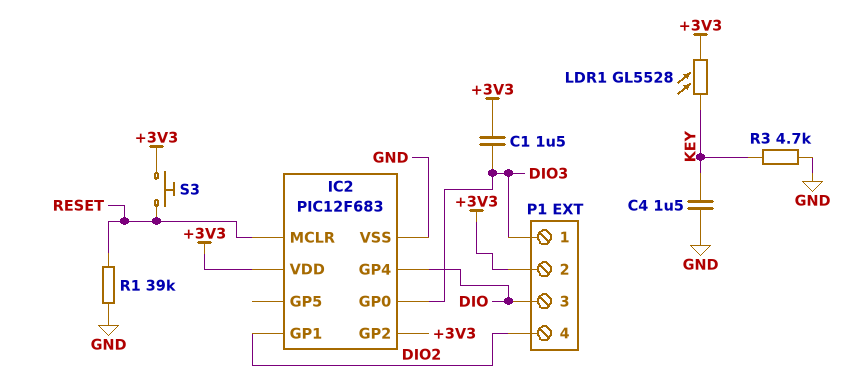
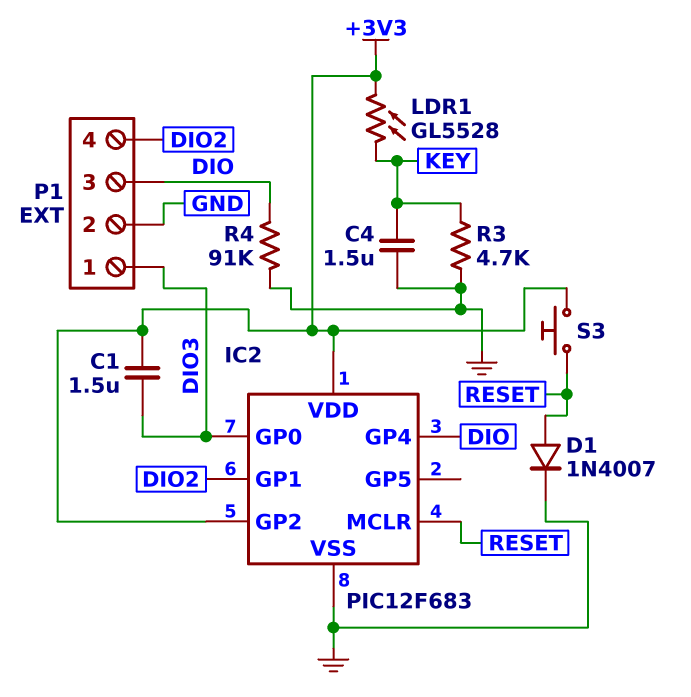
D1: none -> diode 1N4007 (A RESET, K GND)
P1 pin 2: +3V3 -> GND
R1: 39k (GND, RESET) -> none
R4: none -> 91k (DIO, GND)

